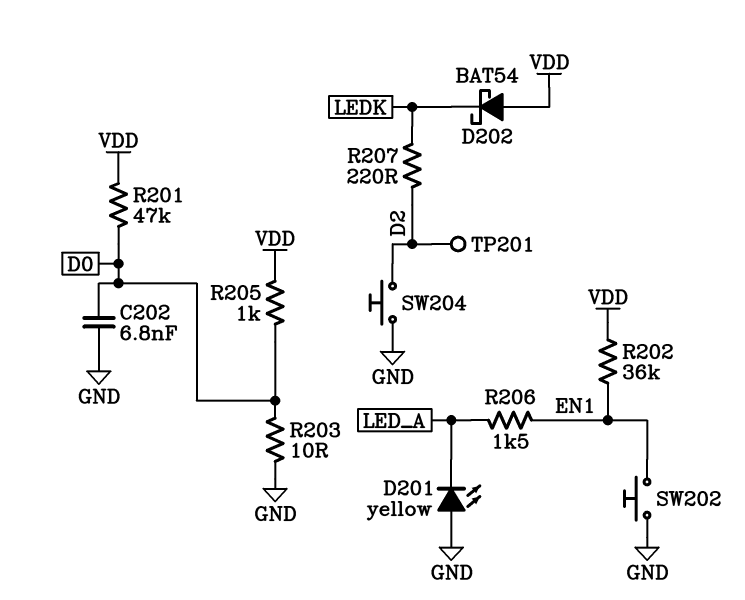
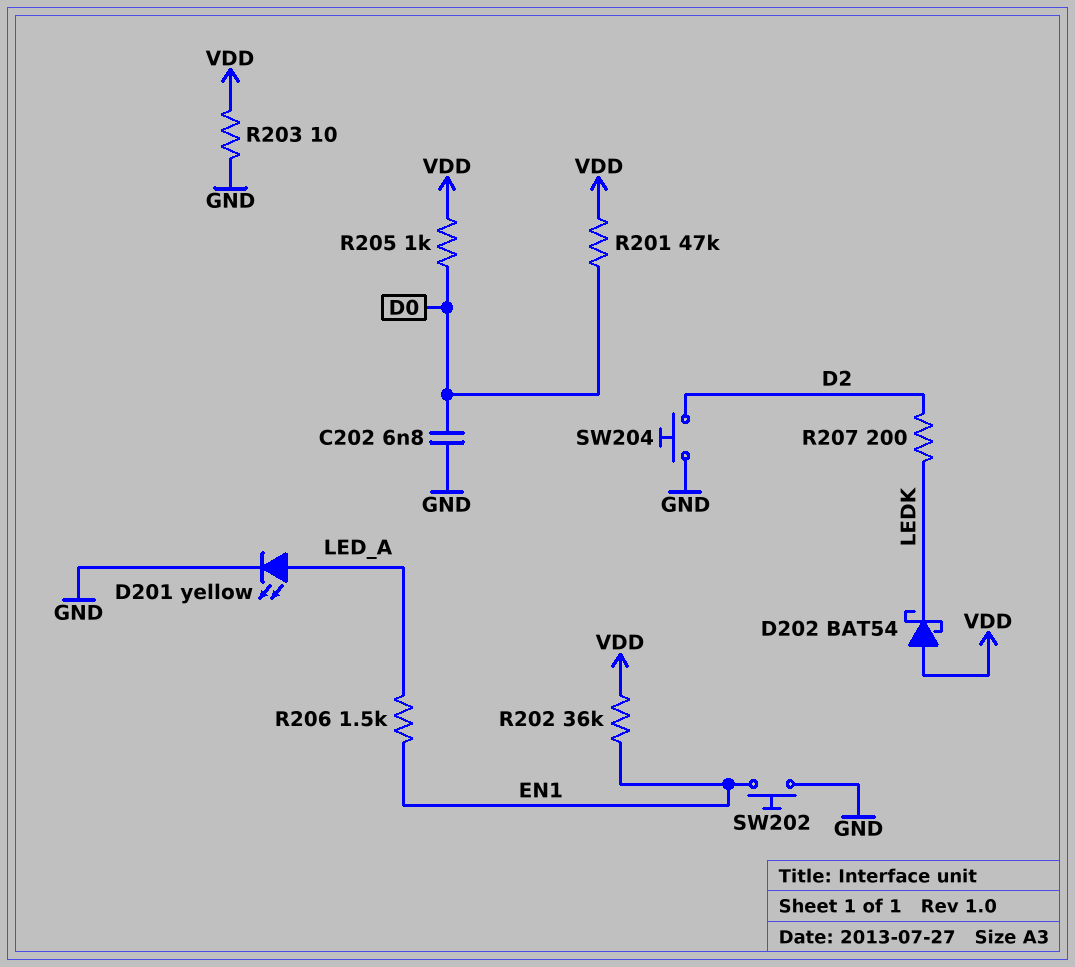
D201: LED yellow (A GND, K LED_A) -> LED yellow (A LED_A, K GND)
R203: 10 (D0, GND) -> 10 (GND, VDD)
R207: 220 (D2, LEDK) -> 200 (D2, LEDK)
TP201: test point (D2) -> none

